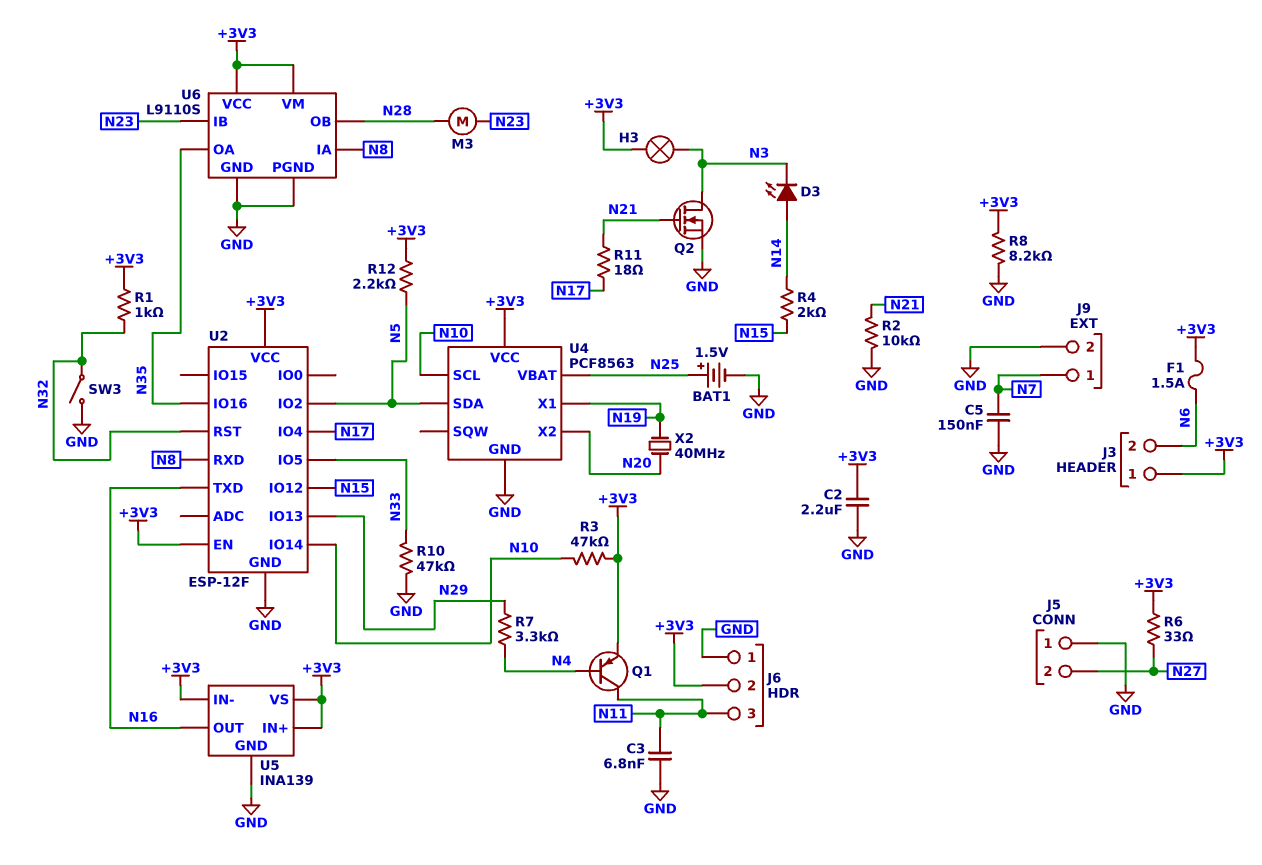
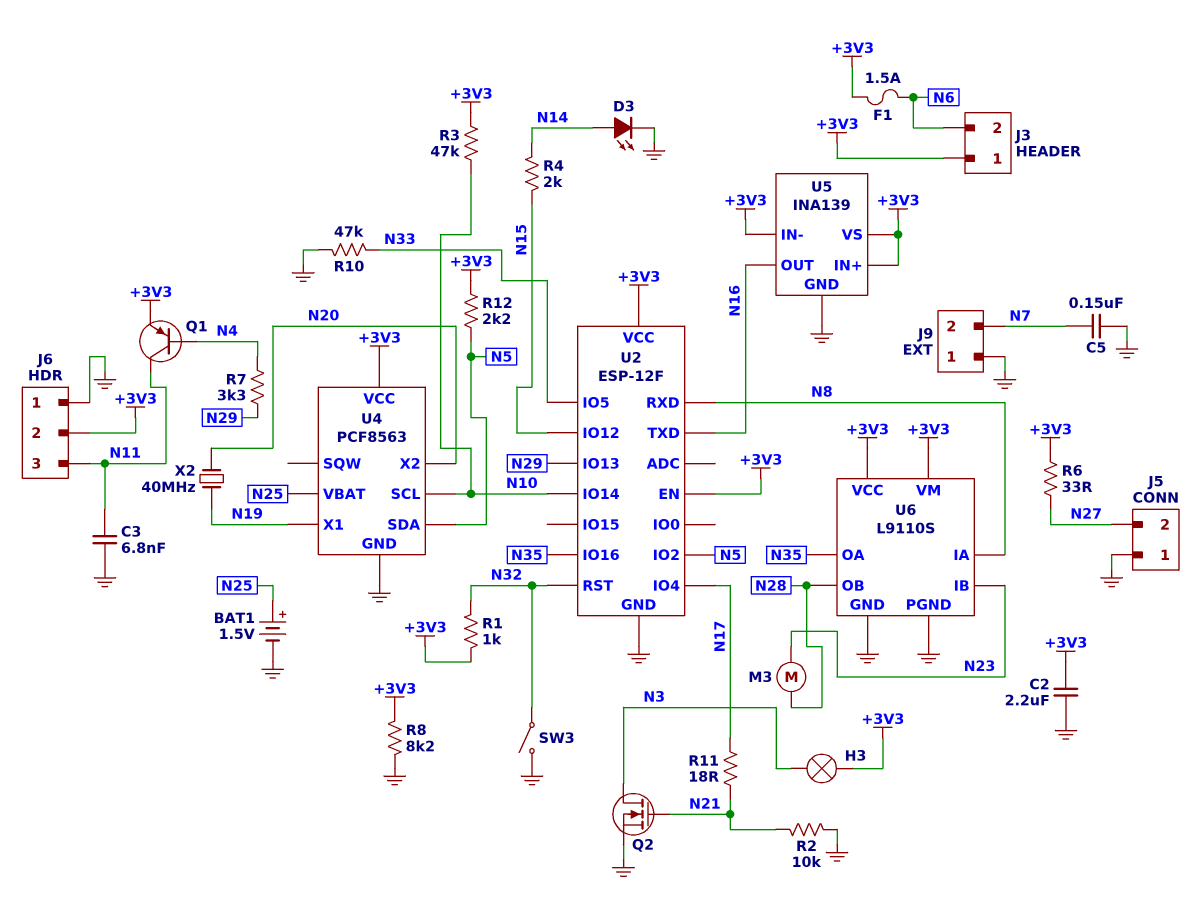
D3: LED (A N14, K N3) -> LED (A N14, K GND)
J9 pin 1: N7 -> GND
J9 pin 2: GND -> N7

